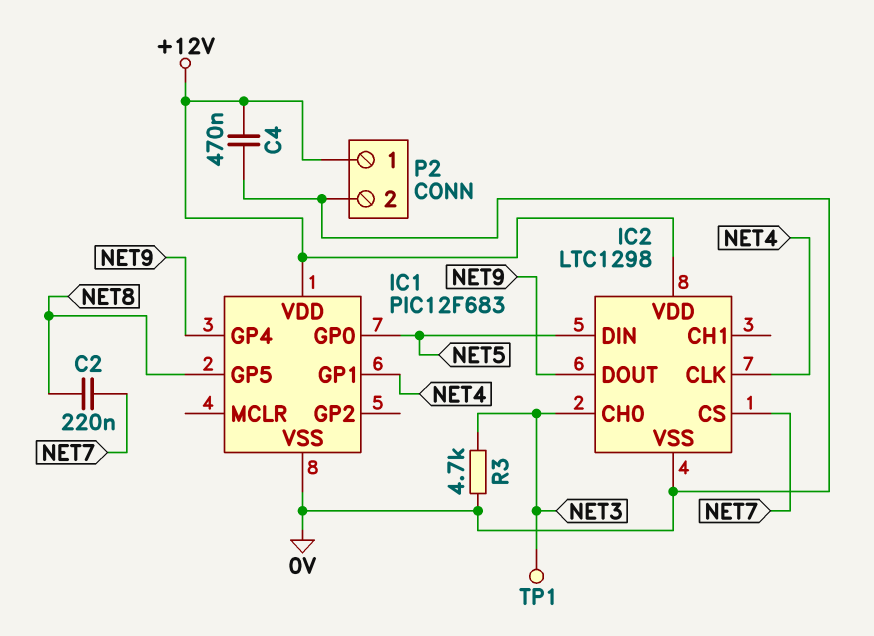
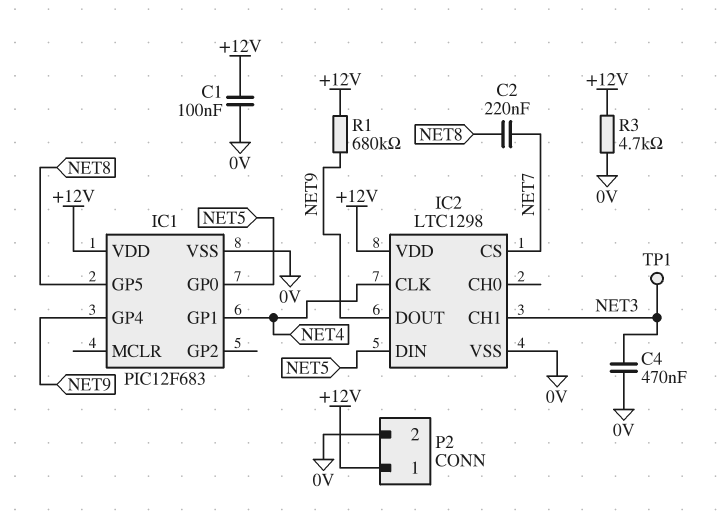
C1: none -> 100nF (+12V, 0V)
C4: 470nF (+12V, 0V) -> 470nF (0V, NET3)
IC2 pin CH0: NET3 -> none
IC2 pin CH1: none -> NET3
R1: none -> 680k (+12V, NET9)
R3: 4.7k (0V, NET3) -> 4.7k (+12V, 0V)

